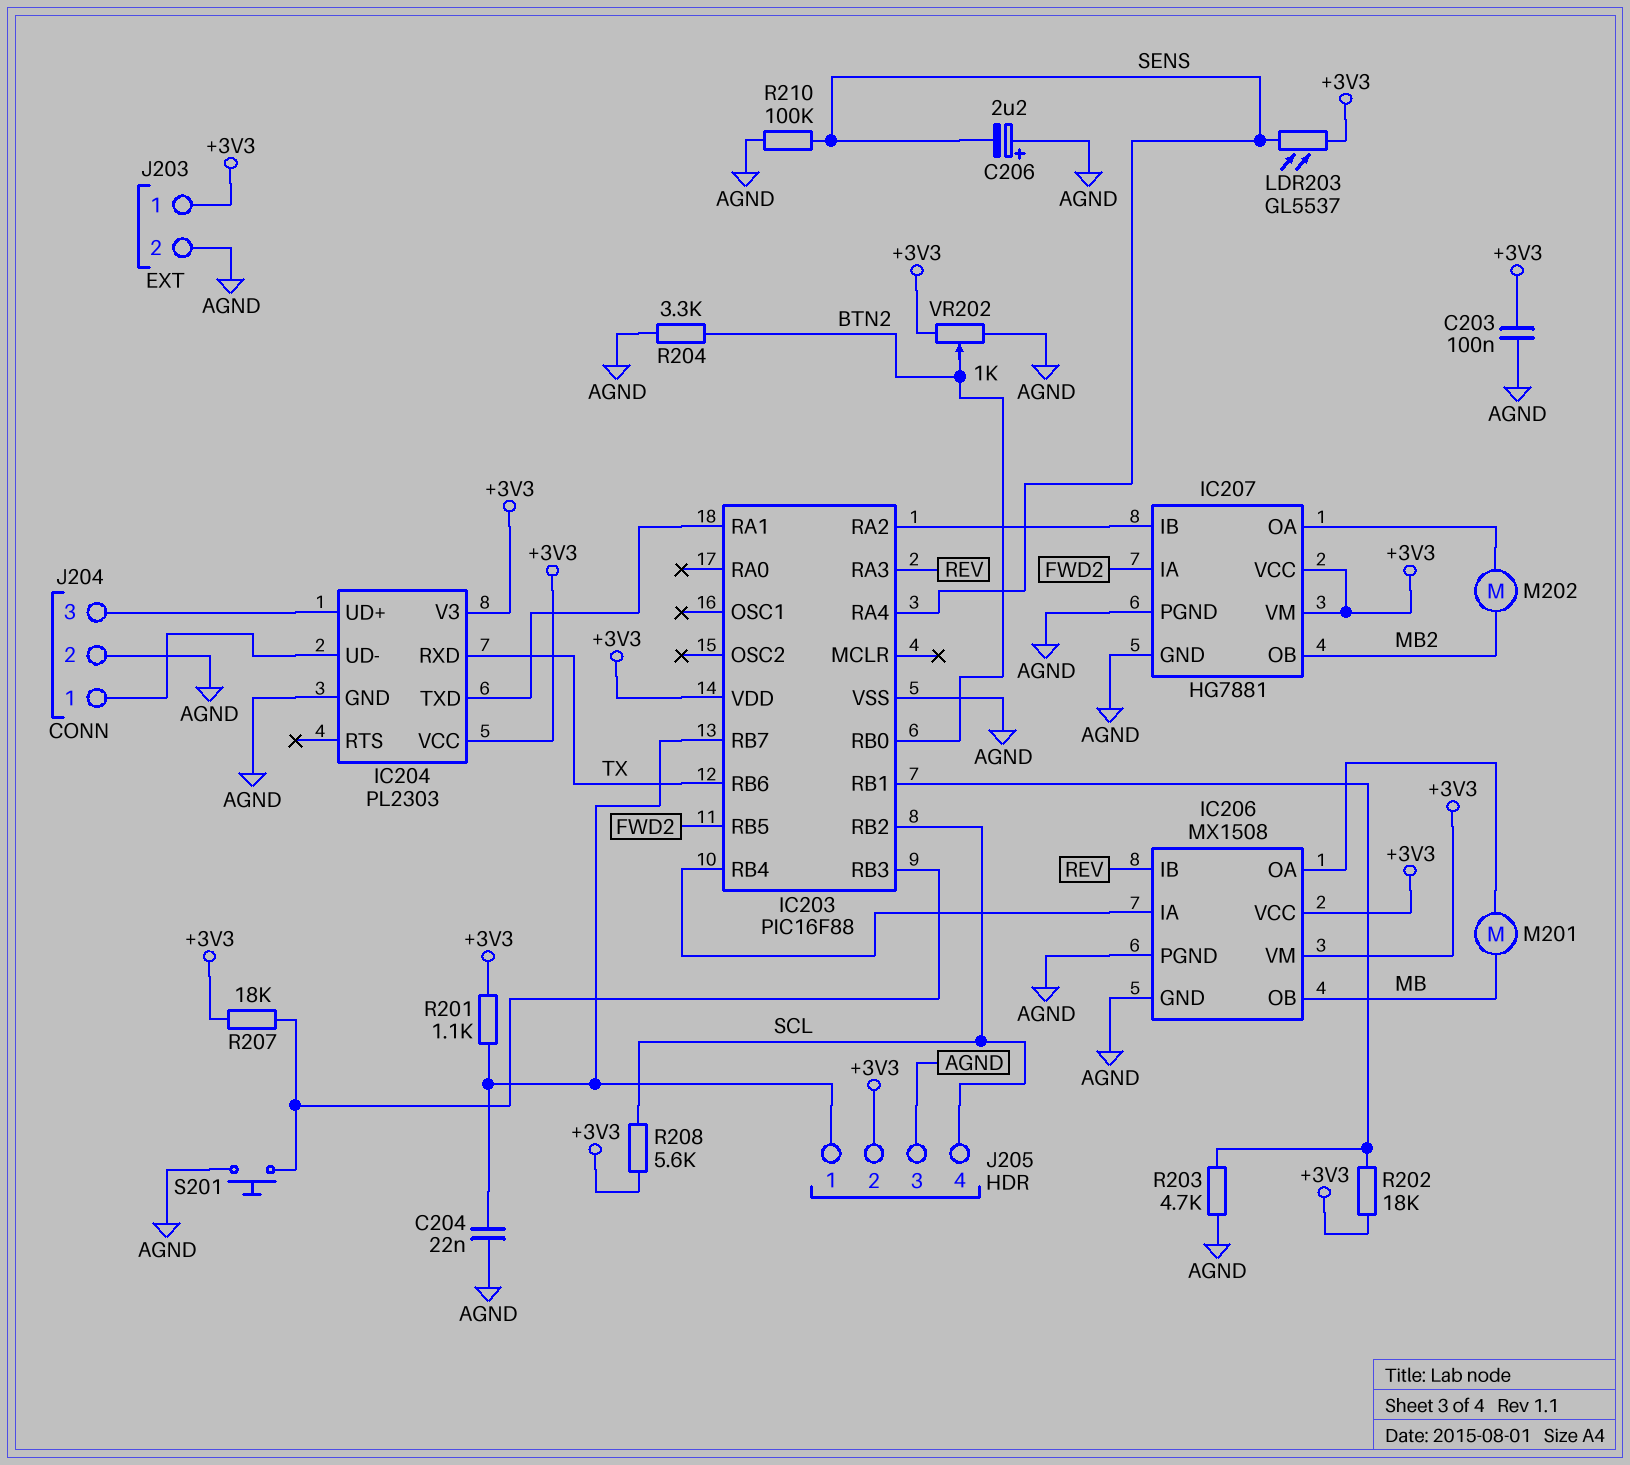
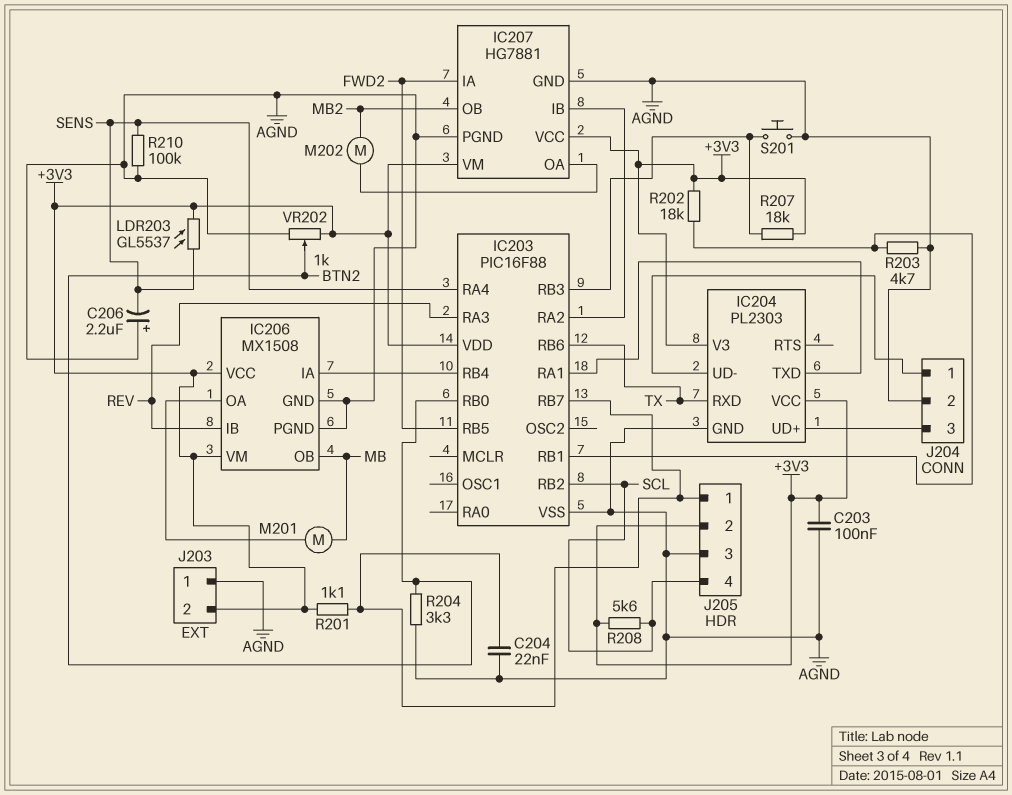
J203 pin 1: +3V3 -> AGND
J203 pin 2: AGND -> +3V3

